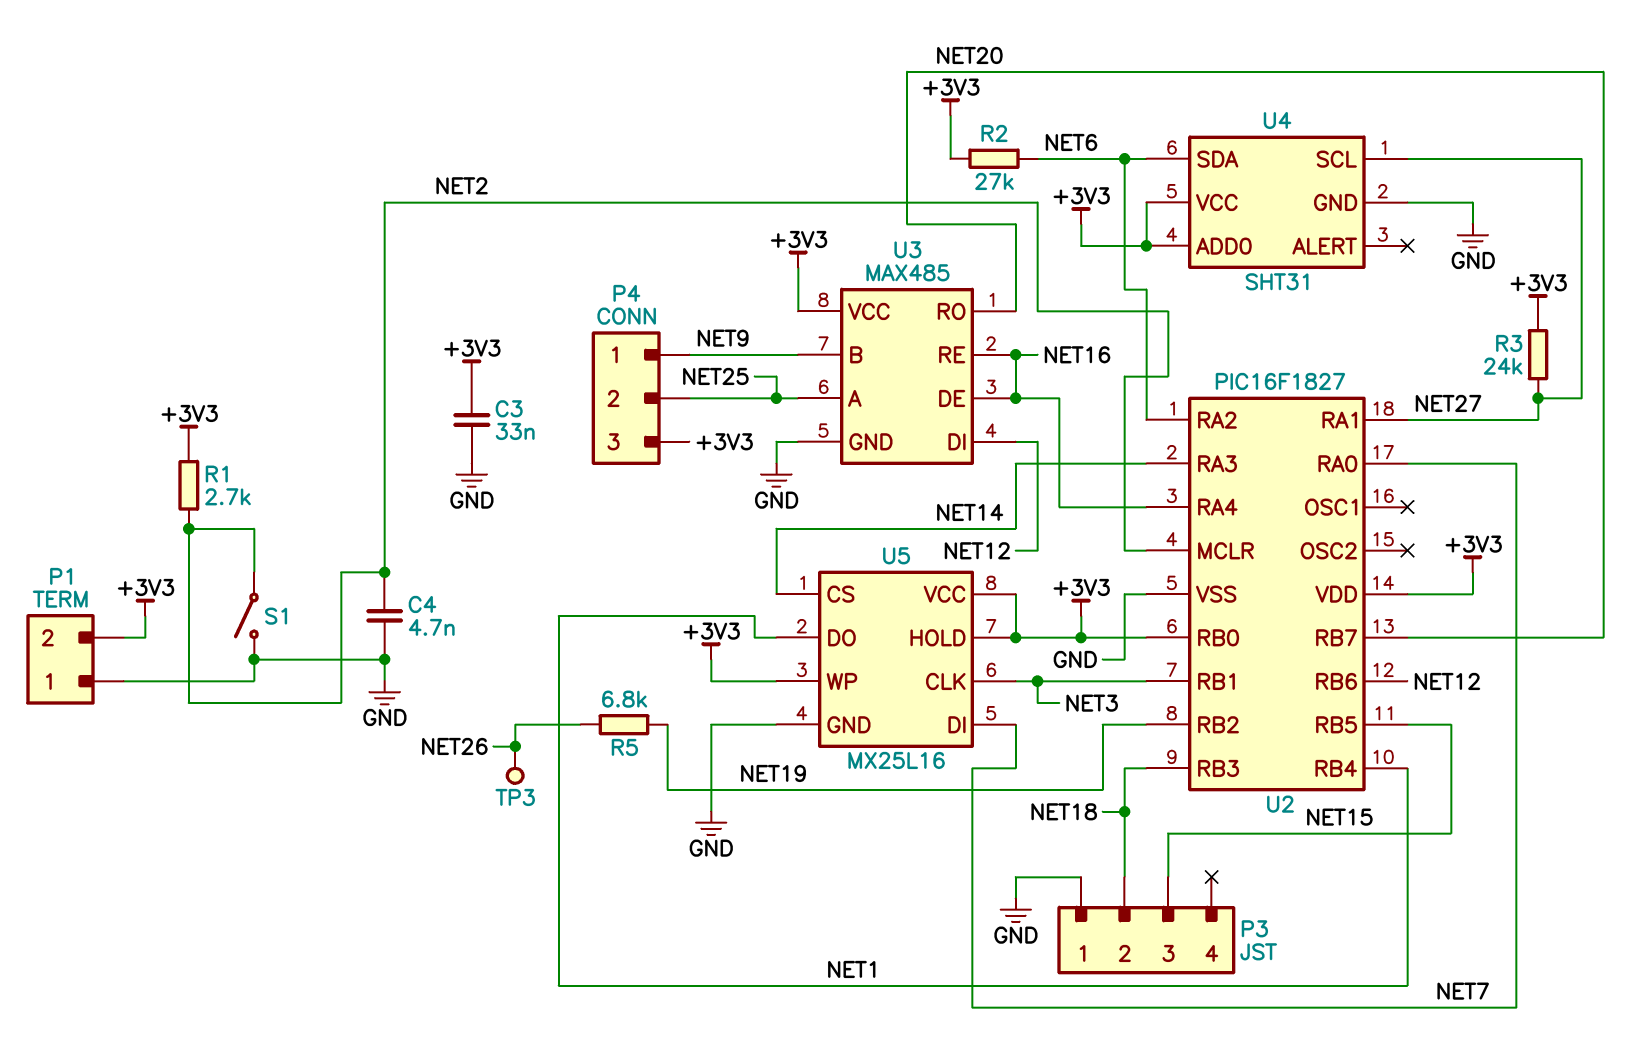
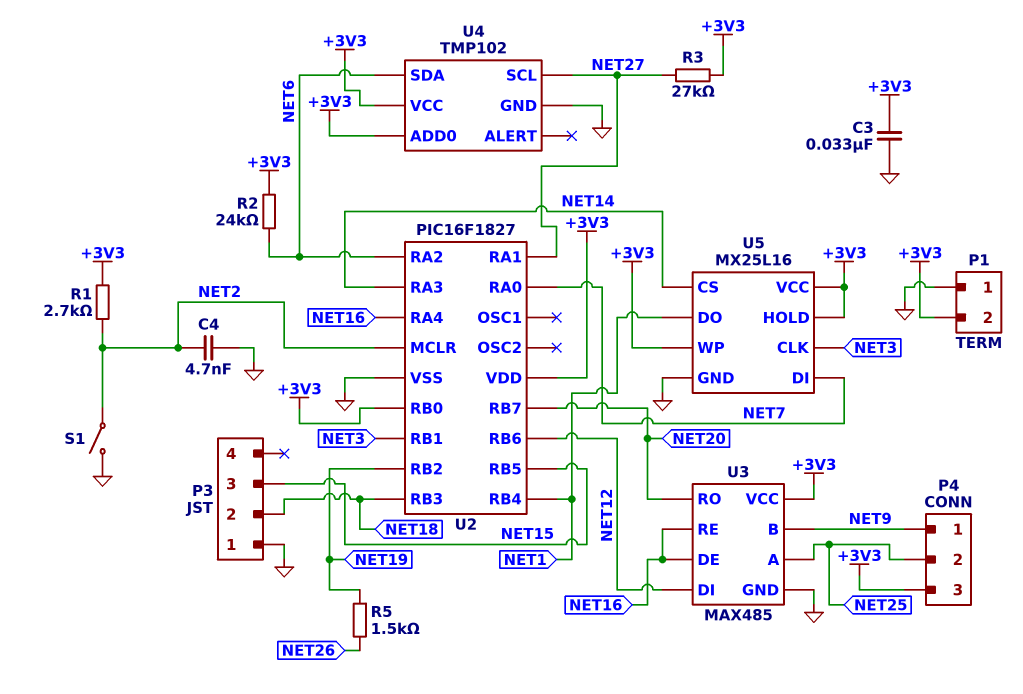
R2: 27k (+3V3, NET6) -> 24k (+3V3, NET6)
R3: 24k (+3V3, NET27) -> 27k (+3V3, NET27)
R5: 6.8k (NET19, NET26) -> 1.5k (NET19, NET26)
TP3: test point (NET26) -> none
U4: SHT31 -> TMP102

